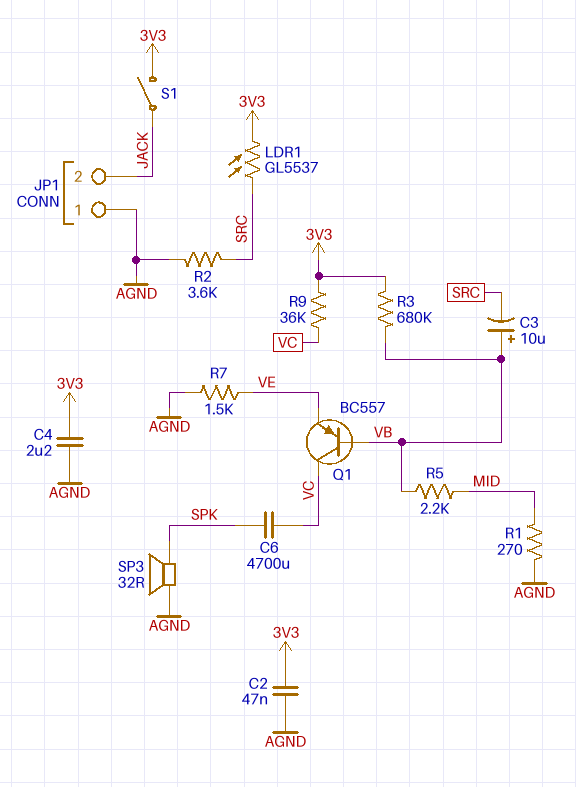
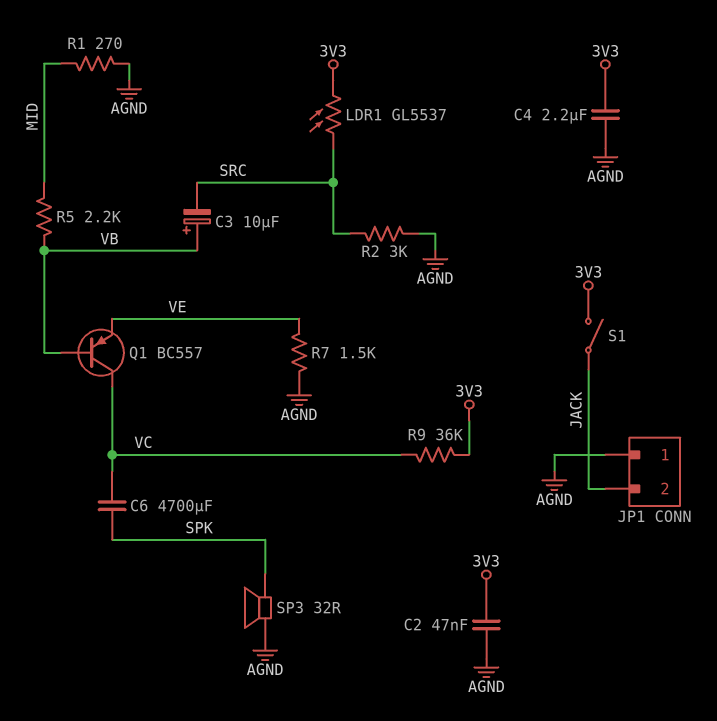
R2: 3.6k (AGND, SRC) -> 3k (AGND, SRC)
R3: 680k (3V3, VB) -> none

